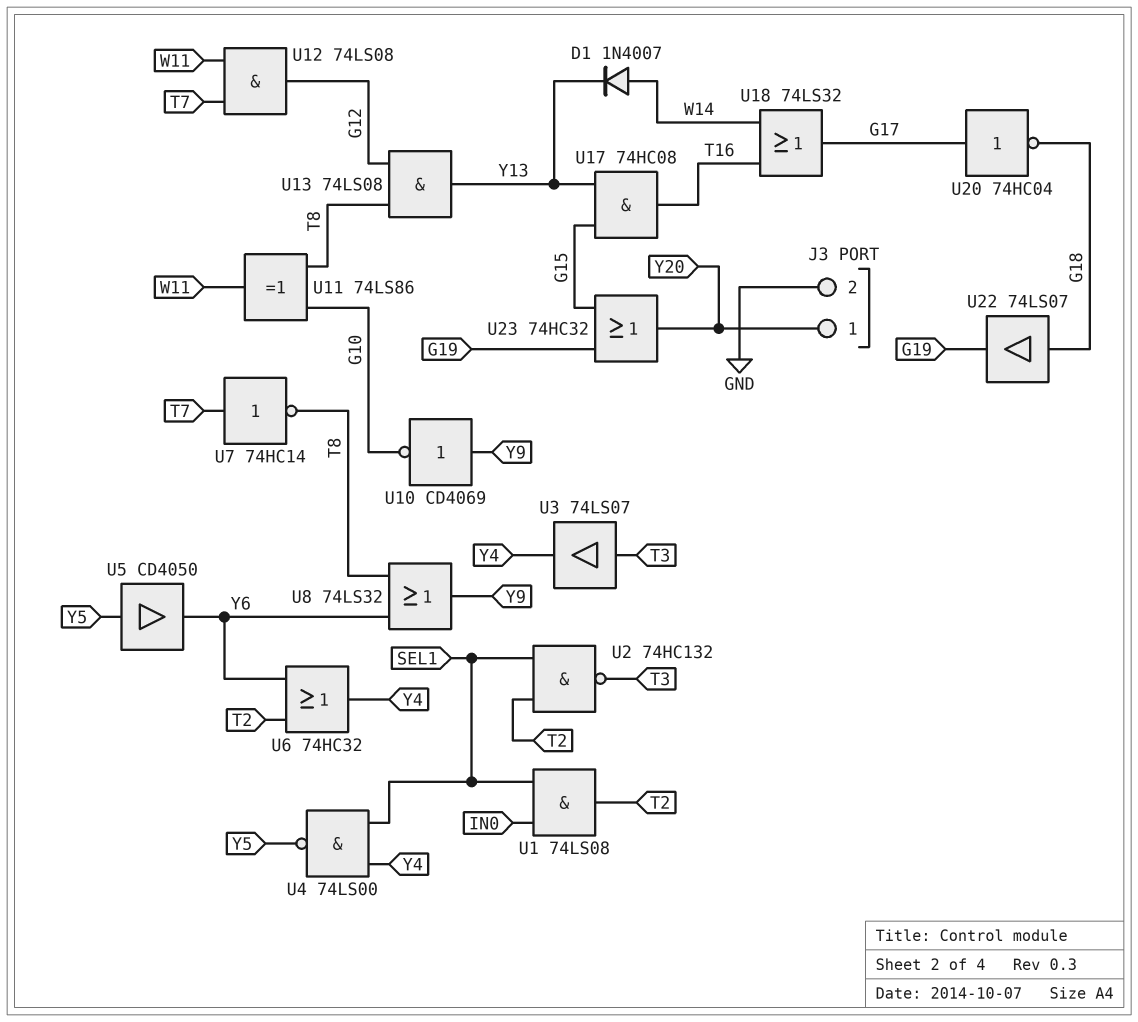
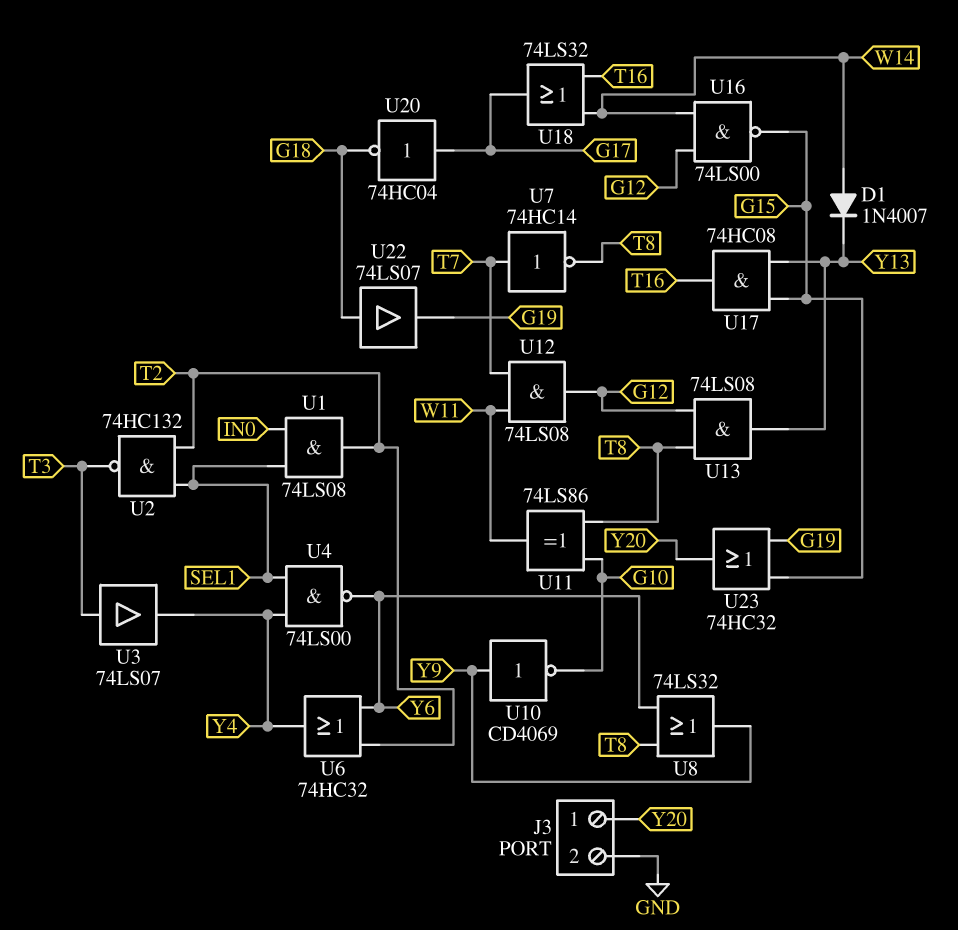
U4: NAND 74LS00 (in SEL1, in Y4, out Y5) -> NAND 74LS00 (in SEL1, in Y4, out Y6)
U5: buffer CD4050 (in Y5, out Y6) -> none
U16: none -> NAND 74LS00 (in G12, in W14, out G15)

